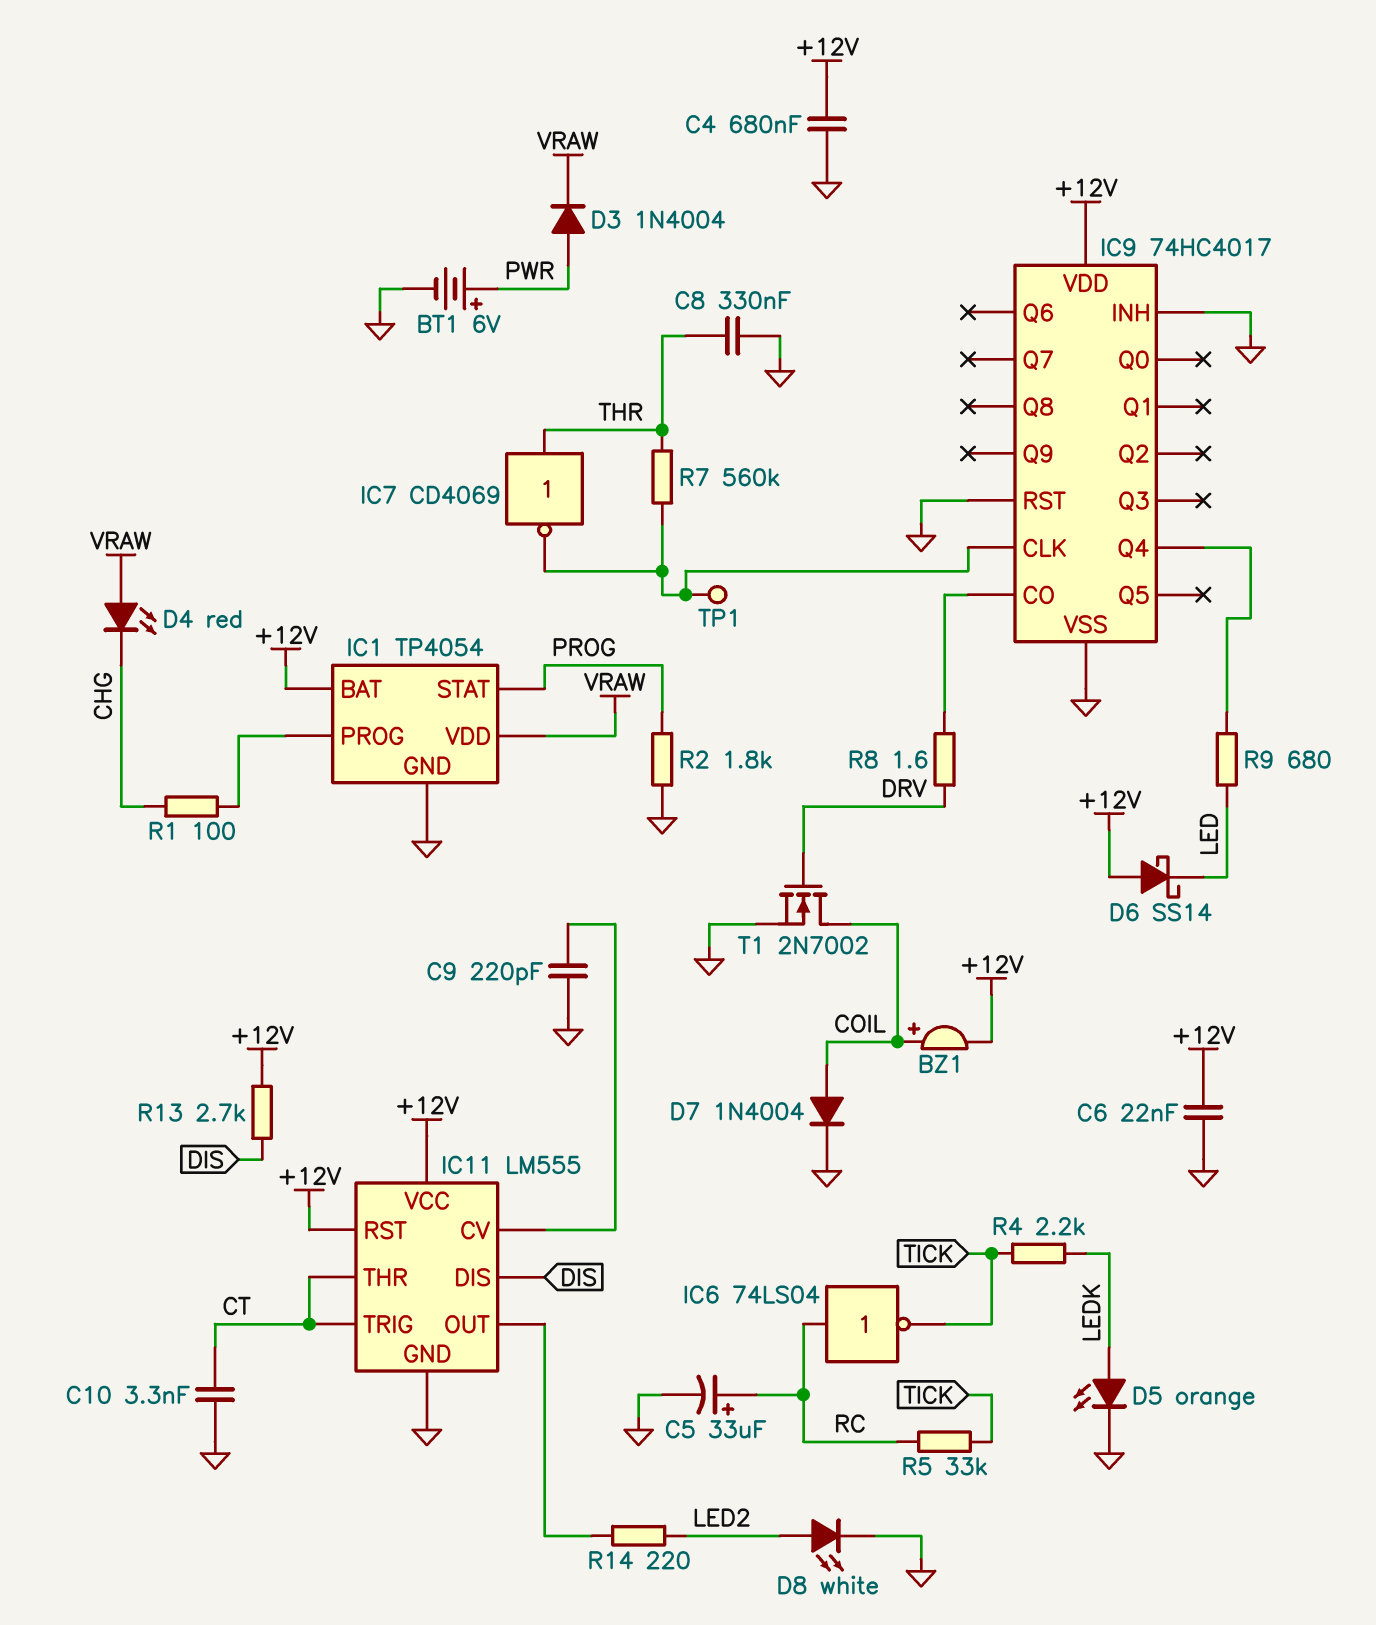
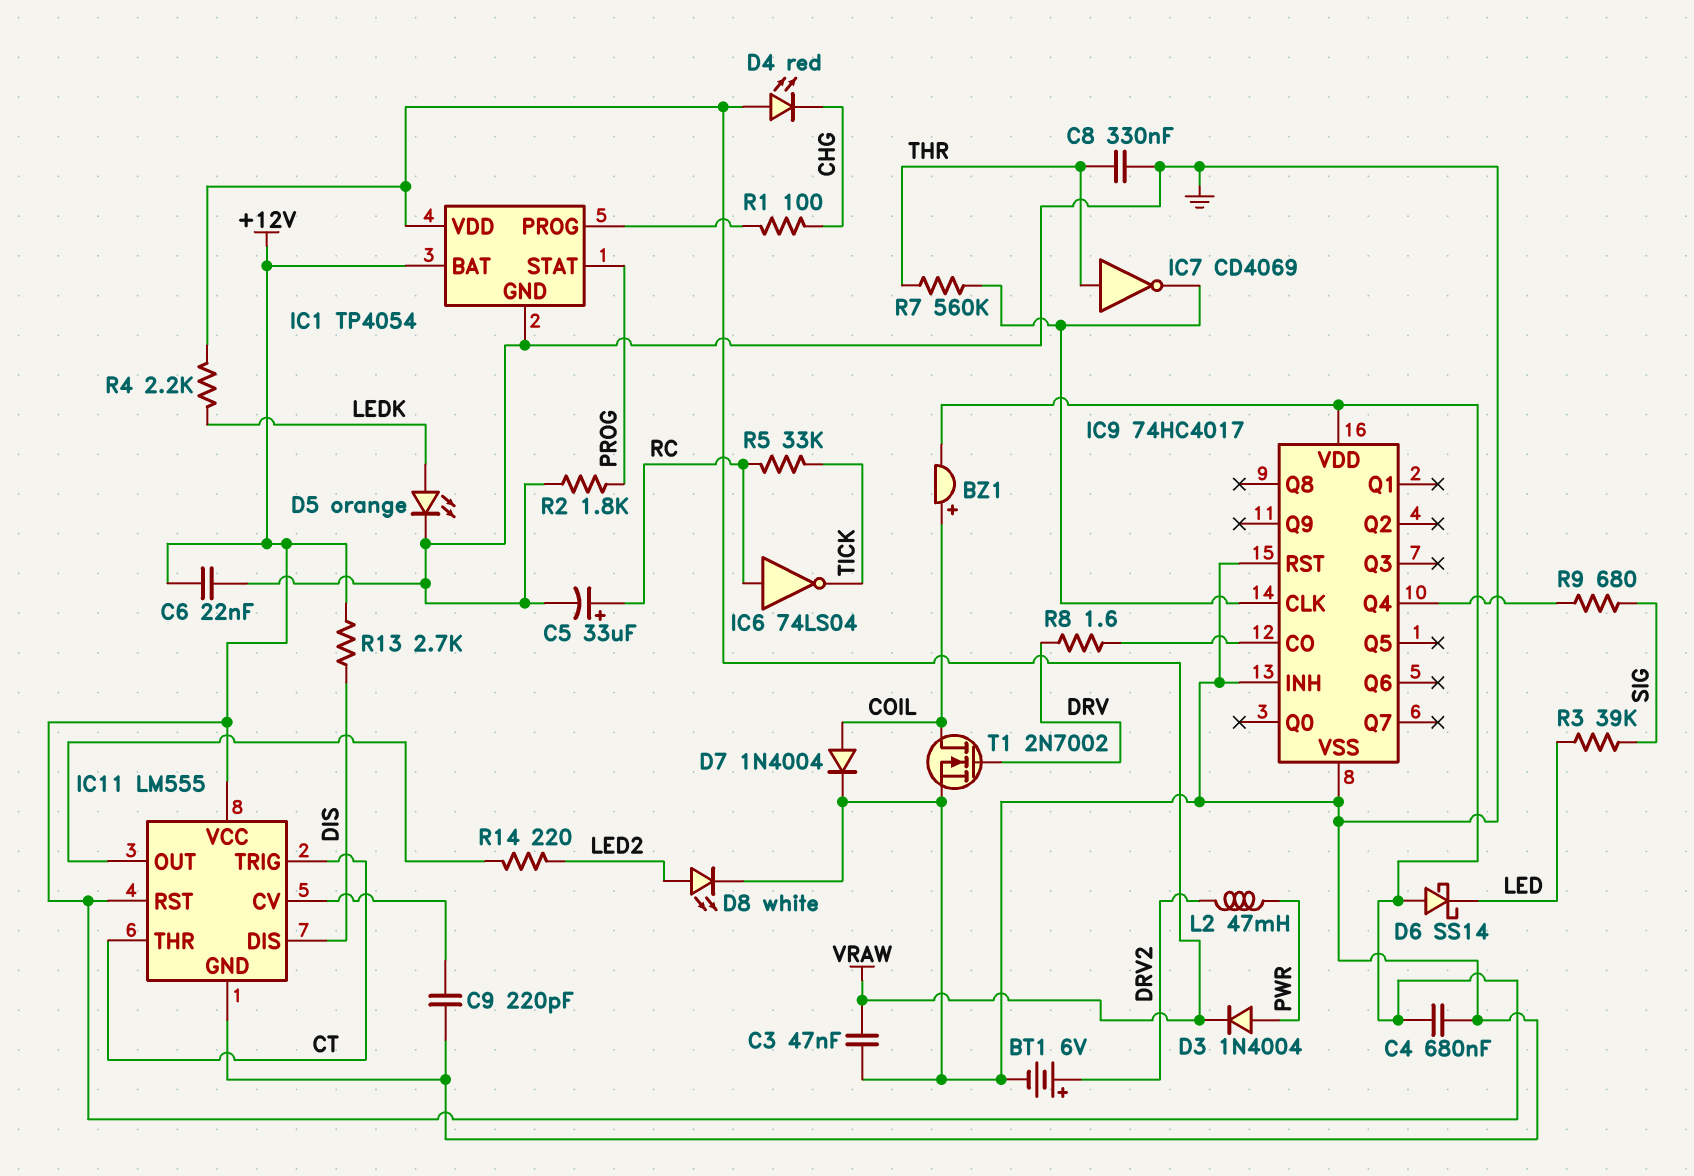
BT1: 6V (plus PWR, minus GND) -> 6V (plus DRV2, minus GND)
C3: none -> 47nF (GND, VRAW)
C10: 3.3nF (CT, GND) -> none
L2: none -> 47mH (DRV2, PWR)
R3: none -> 39k (LED, SIG)
R4: 2.2k (LEDK, TICK) -> 2.2k (LEDK, VRAW)
R9: 680 (IC9/Q4, LED) -> 680 (IC9/Q4, SIG)
TP1: test point (IC9/CLK) -> none

